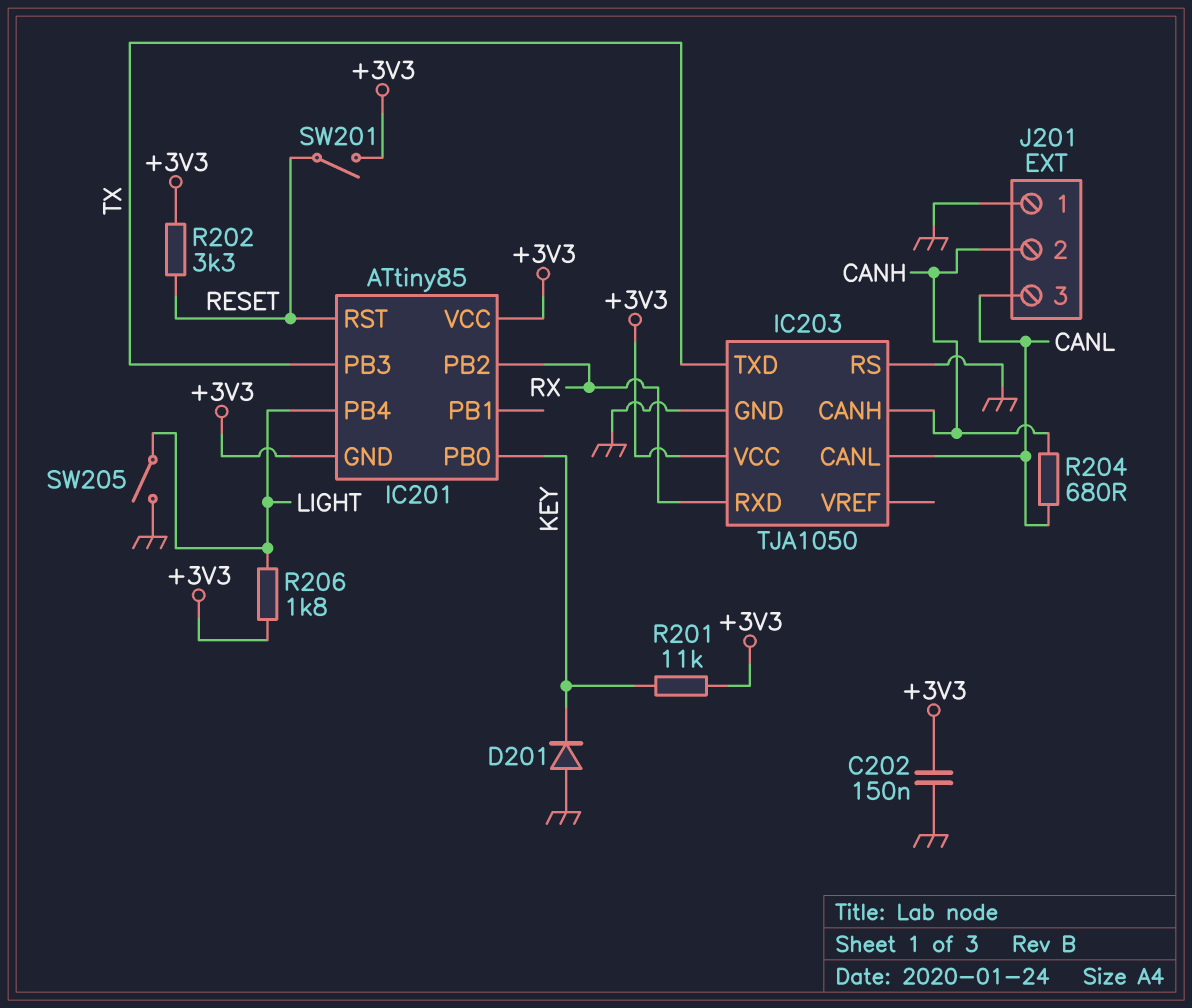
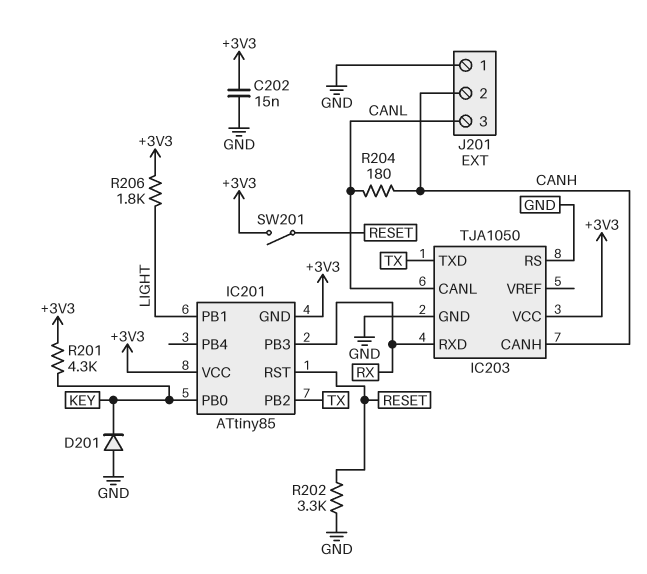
C202: 150nF (+3V3, GND) -> 15nF (+3V3, GND)
IC201 pin PB1: none -> LIGHT
IC201 pin PB2: RX -> TX
IC201 pin PB3: TX -> RX
IC201 pin PB4: LIGHT -> none
R201: 11k (+3V3, KEY) -> 4.3k (+3V3, KEY)
R202: 3.3k (+3V3, RESET) -> 3.3k (GND, RESET)
R204: 680 (CANH, CANL) -> 180 (CANH, CANL)
SW205: switch (GND, LIGHT) -> none

